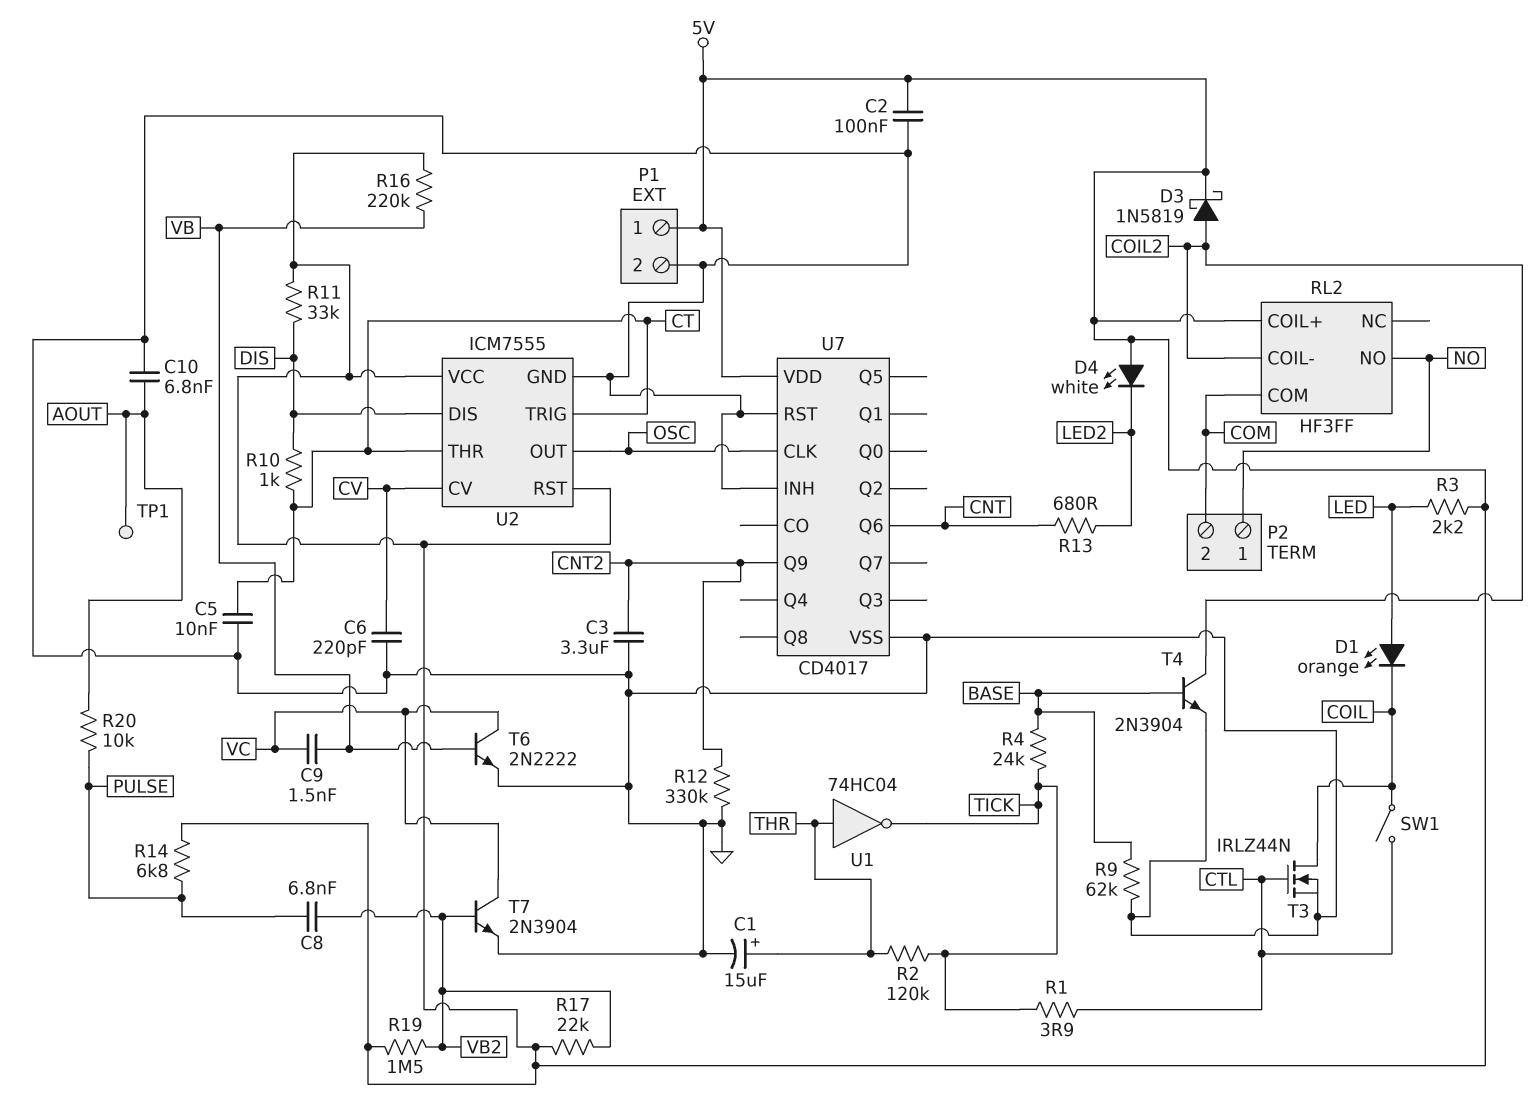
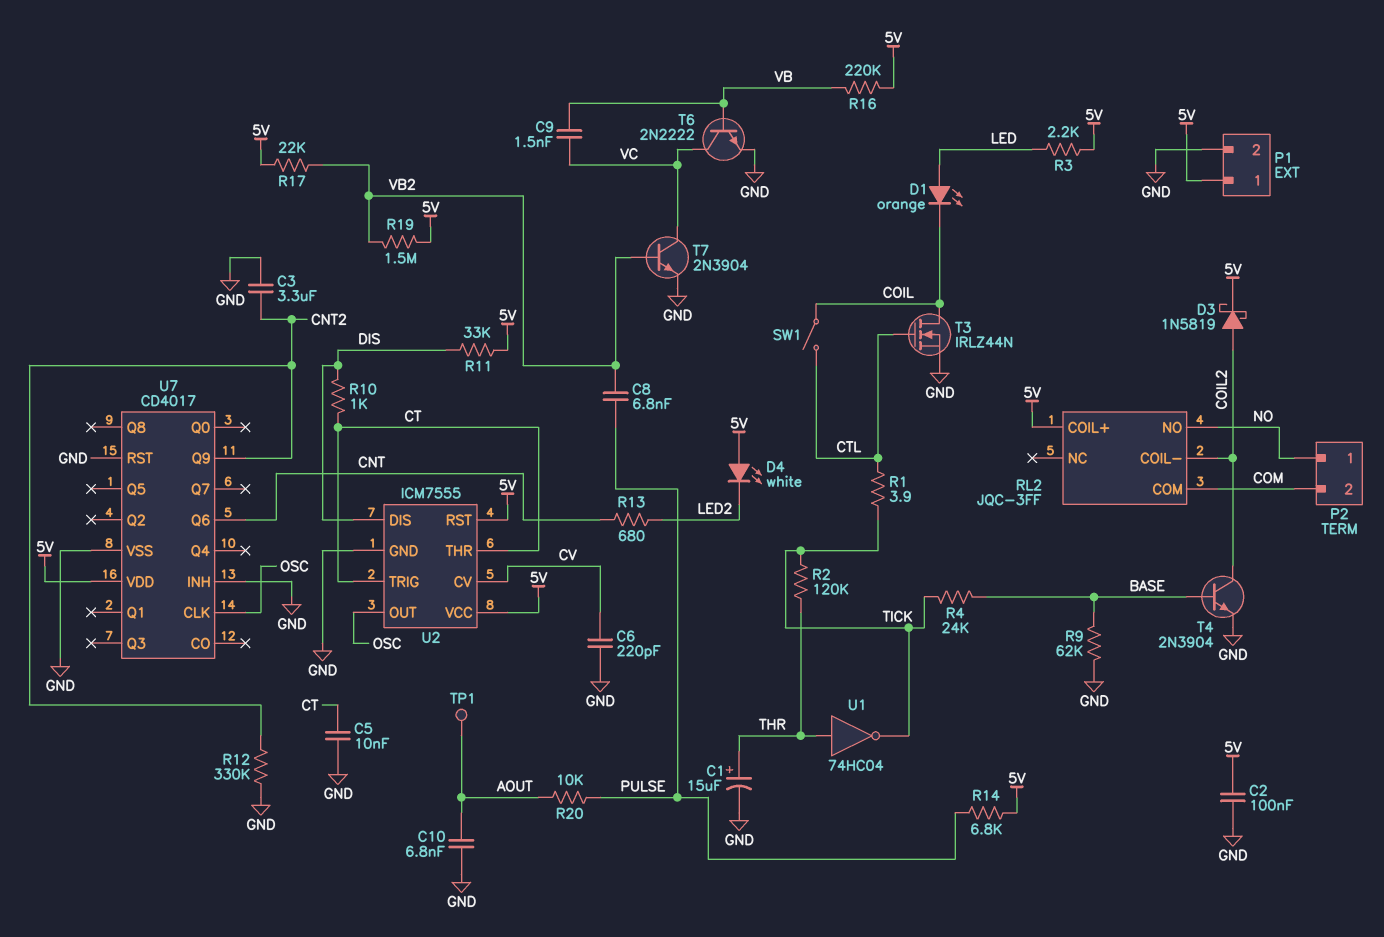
RL2: HF3FF -> JQC-3FF

